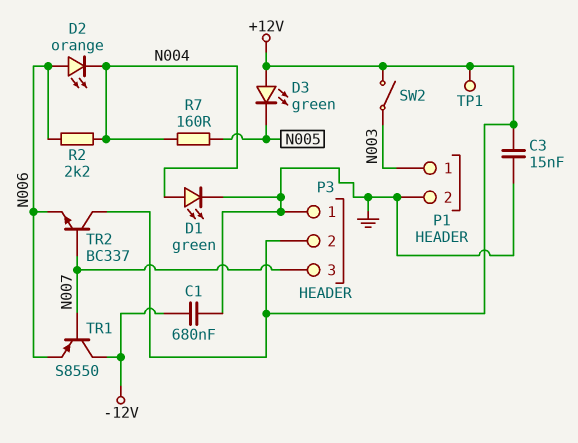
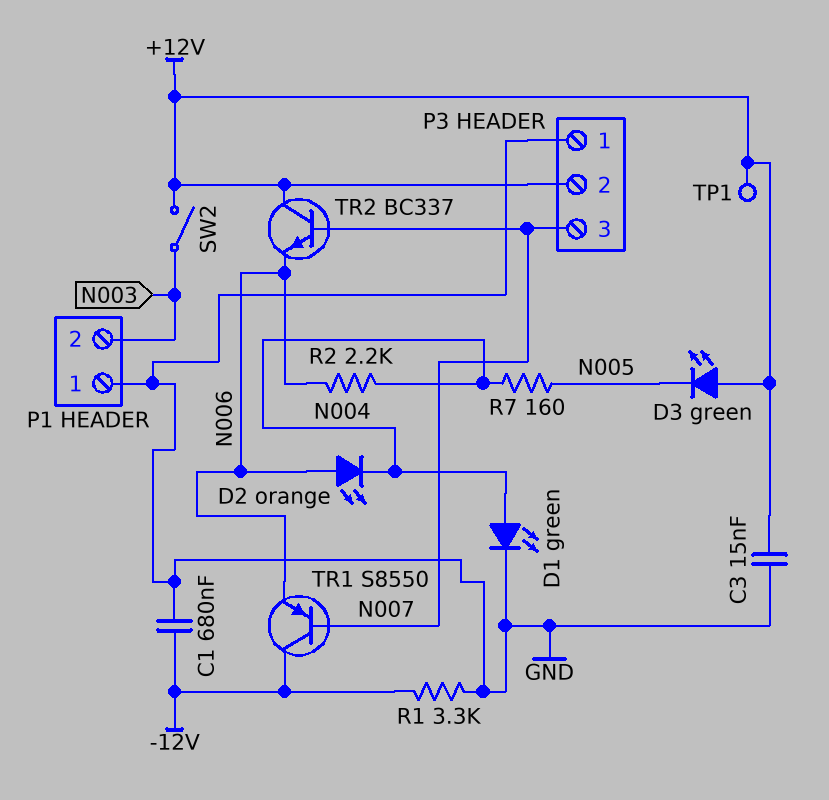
P1 pin 1: N003 -> GND
P1 pin 2: GND -> N003
R1: none -> 3.3k (-12V, GND)

